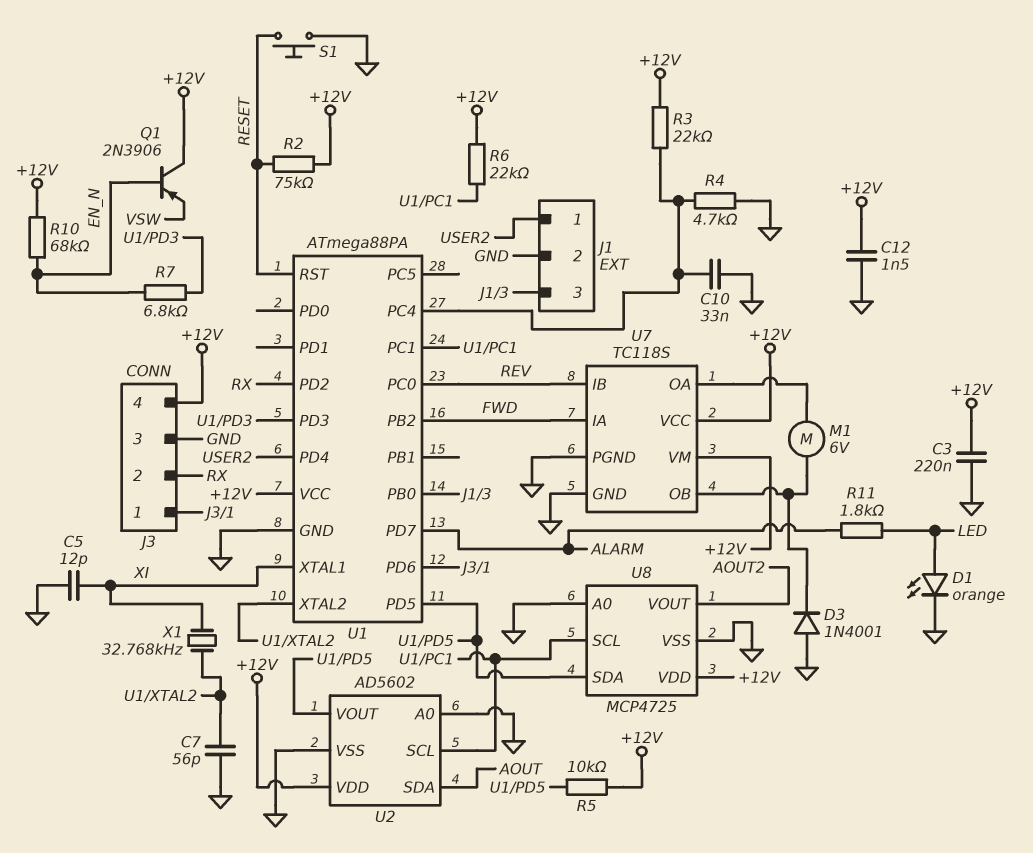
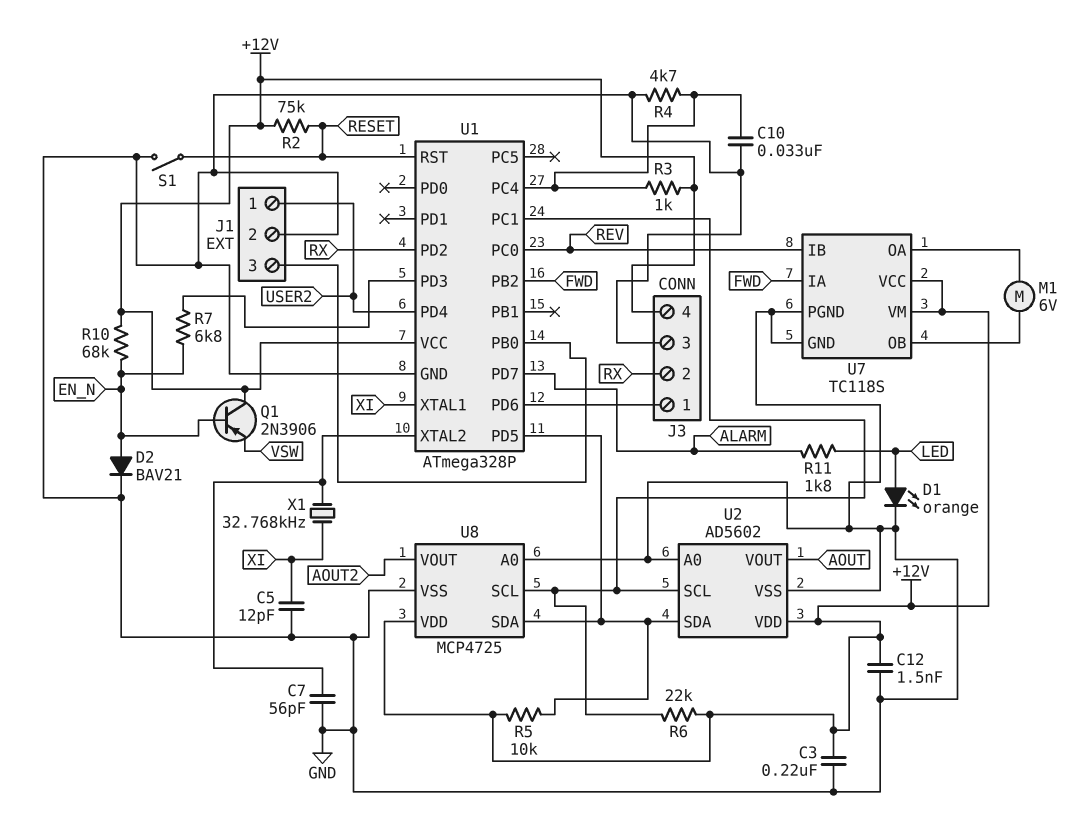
D2: none -> diode BAV21 (A EN_N, K GND)
D3: diode 1N4001 (A GND, K U7/OB) -> none
R3: 22k (+12V, U1/PC4) -> 1k (+12V, U1/PC4)
S1: button (GND, RESET) -> switch (GND, RESET)
U1: ATmega88PA -> ATmega328P
U2 pin SDA: AOUT -> U1/PD5
U2 pin VOUT: U1/PD5 -> AOUT

